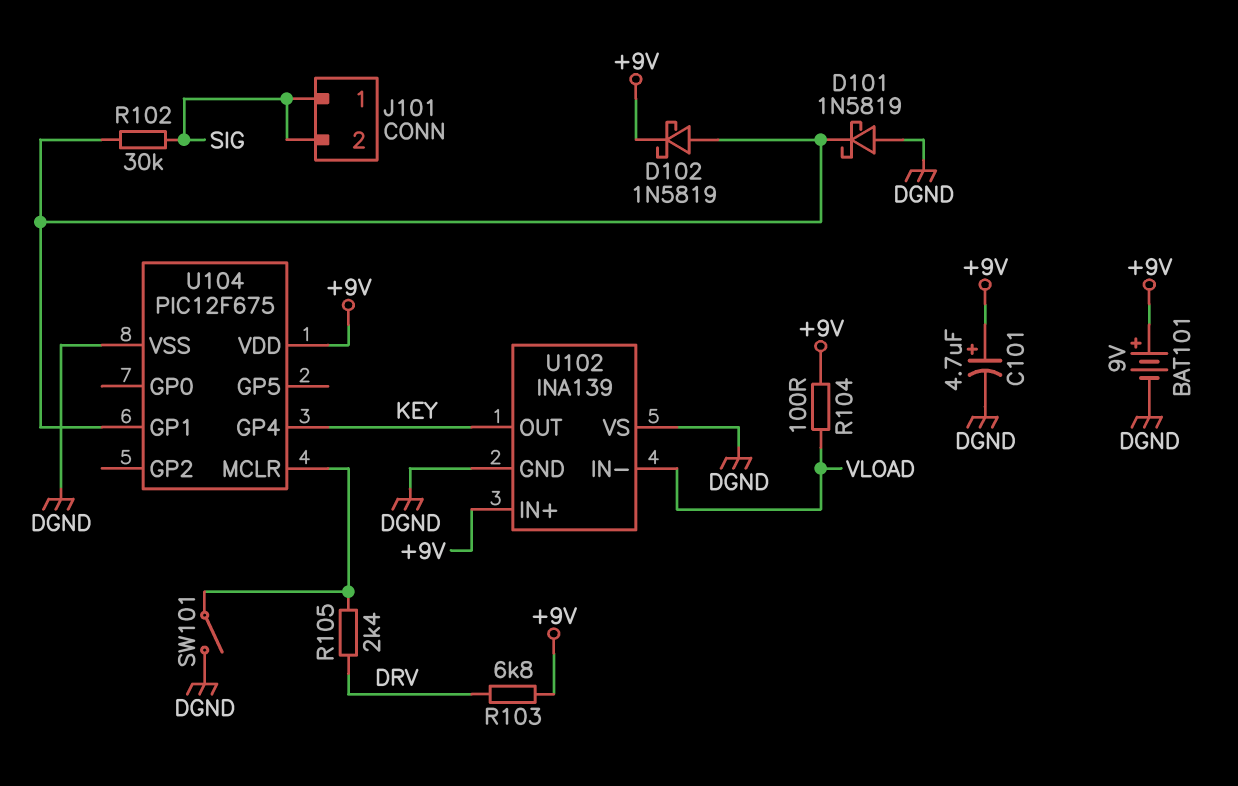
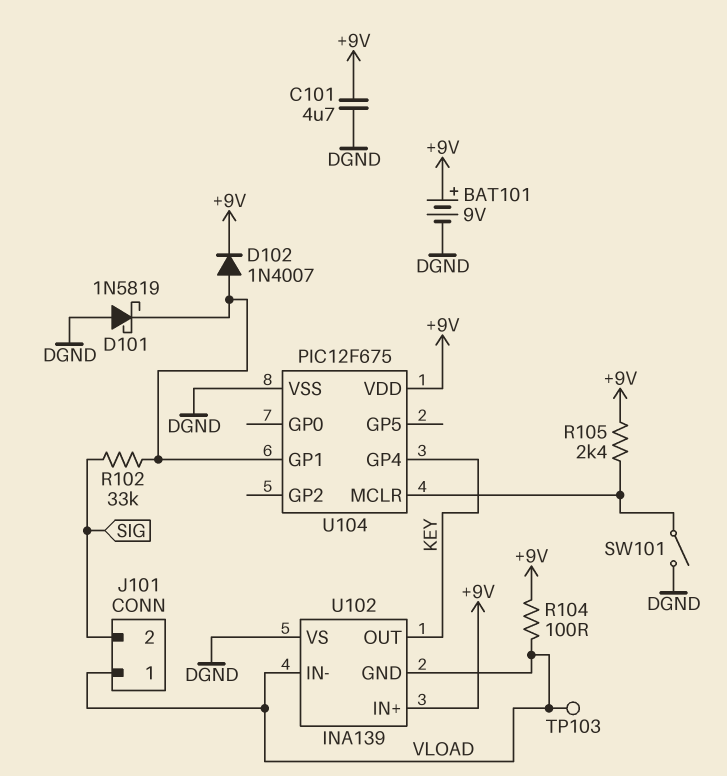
C101: 4.7uF (plus +9V, minus DGND) -> 4.7uF (+9V, DGND)
D102: schottky 1N5819 (A U104/GP1, K +9V) -> diode 1N4007 (A U104/GP1, K +9V)
J101 pin 1: SIG -> VLOAD
R102: 30k (SIG, U104/GP1) -> 33k (SIG, U104/GP1)
R103: 6.8k (+9V, DRV) -> none
R105: 2.4k (DRV, U104/MCLR) -> 2.4k (+9V, U104/MCLR)
TP103: none -> test point (VLOAD)
U102 pin GND: DGND -> VLOAD

